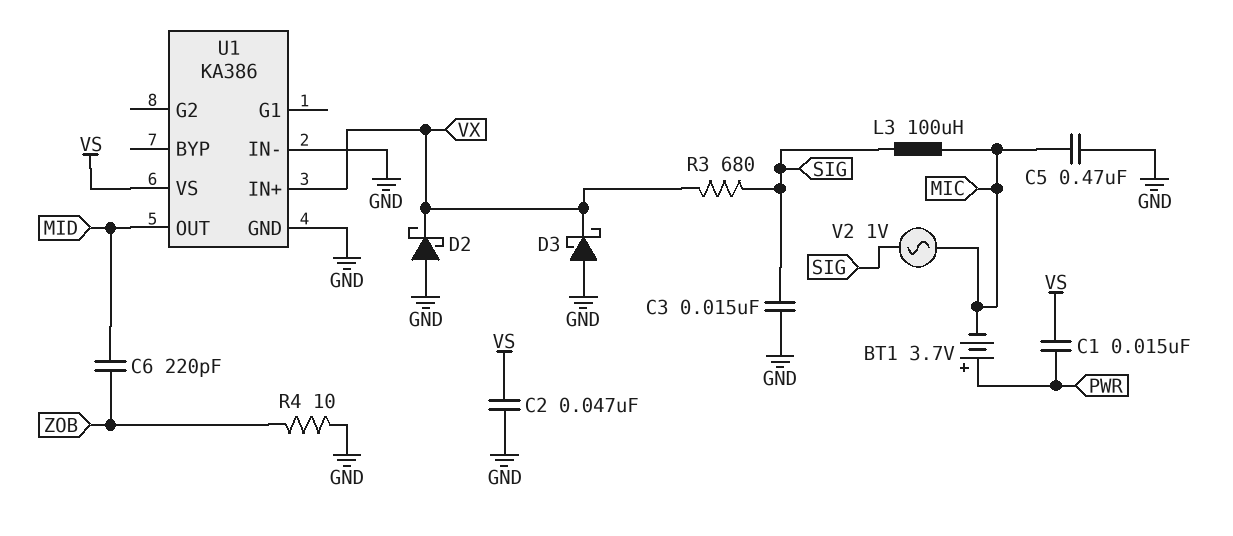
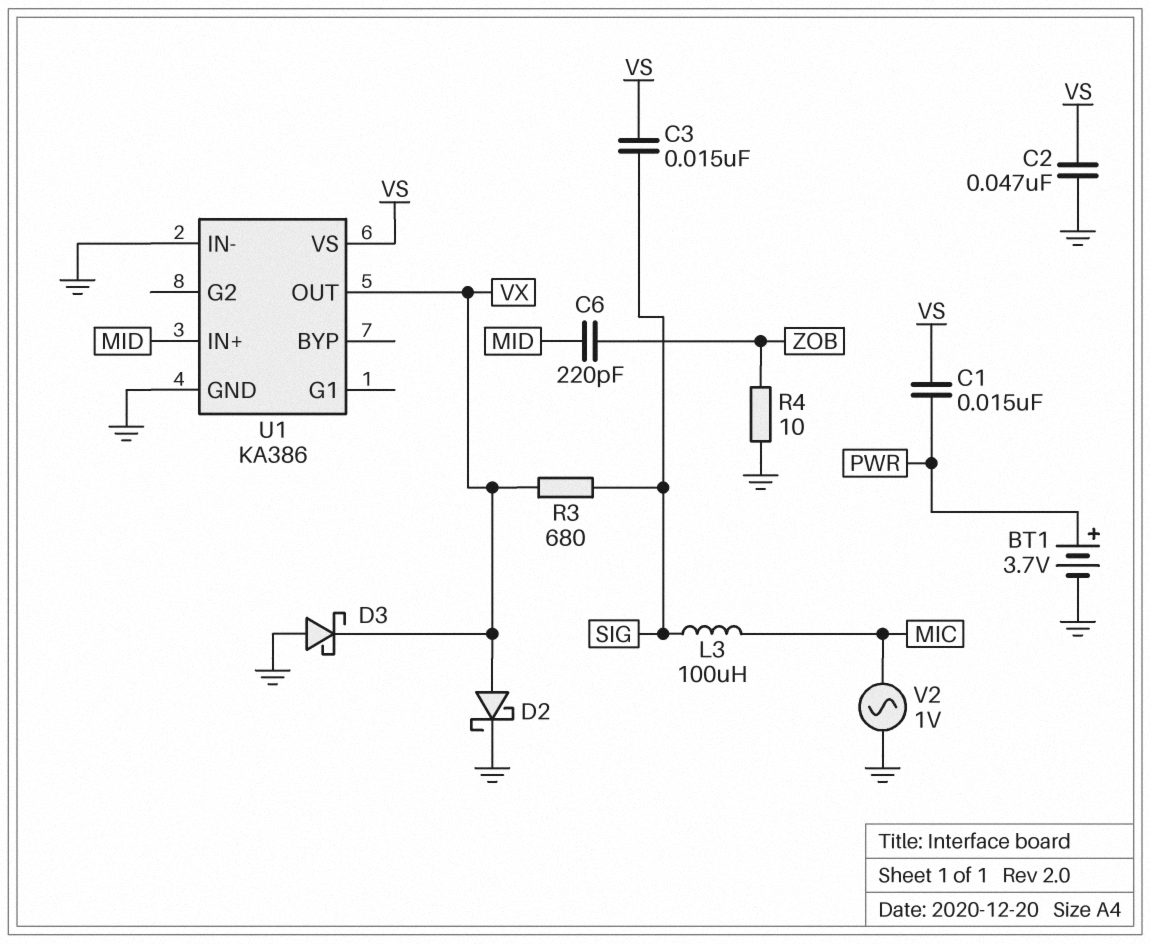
BT1: 3.7V (plus PWR, minus MIC) -> 3.7V (plus PWR, minus GND)
C3: 15nF (GND, SIG) -> 15nF (SIG, VS)
C5: 470nF (GND, MIC) -> none
D2: schottky (A GND, K VX) -> schottky (A VX, K GND)
U1 pin IN+: VX -> MID
U1 pin OUT: MID -> VX
V2: AC 1V (MIC, SIG) -> AC 1V (GND, MIC)

